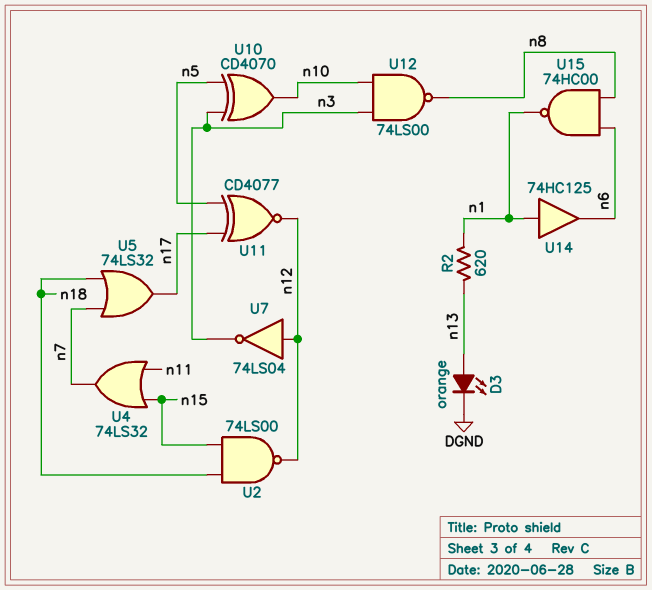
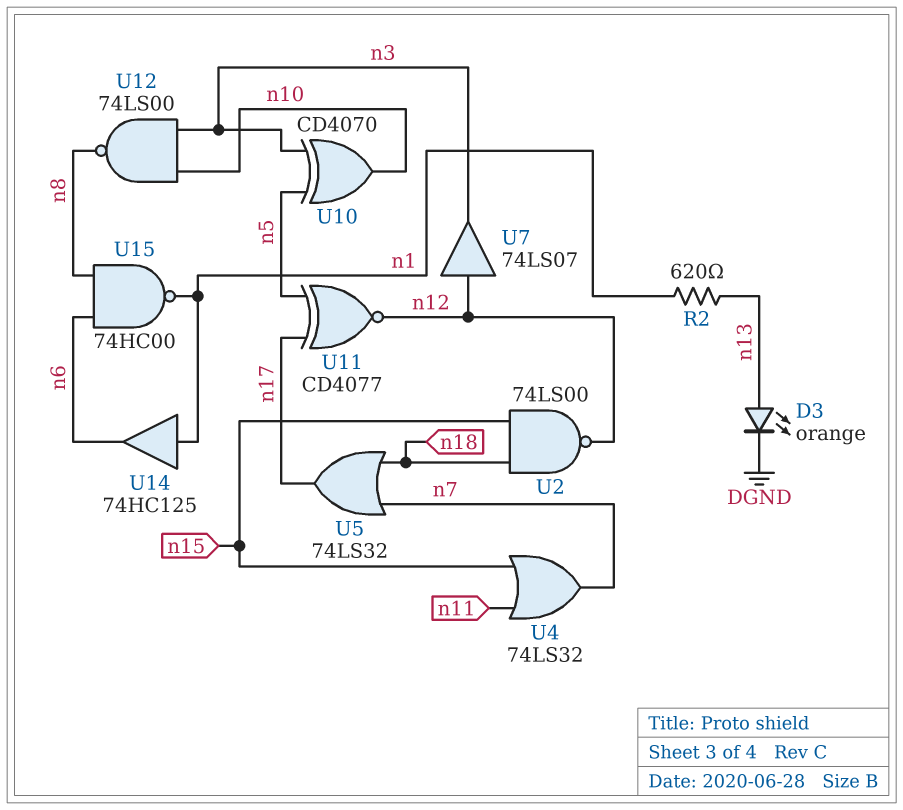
U7: NOT 74LS04 (in n12, out n3) -> buffer 74LS07 (in n12, out n3)

